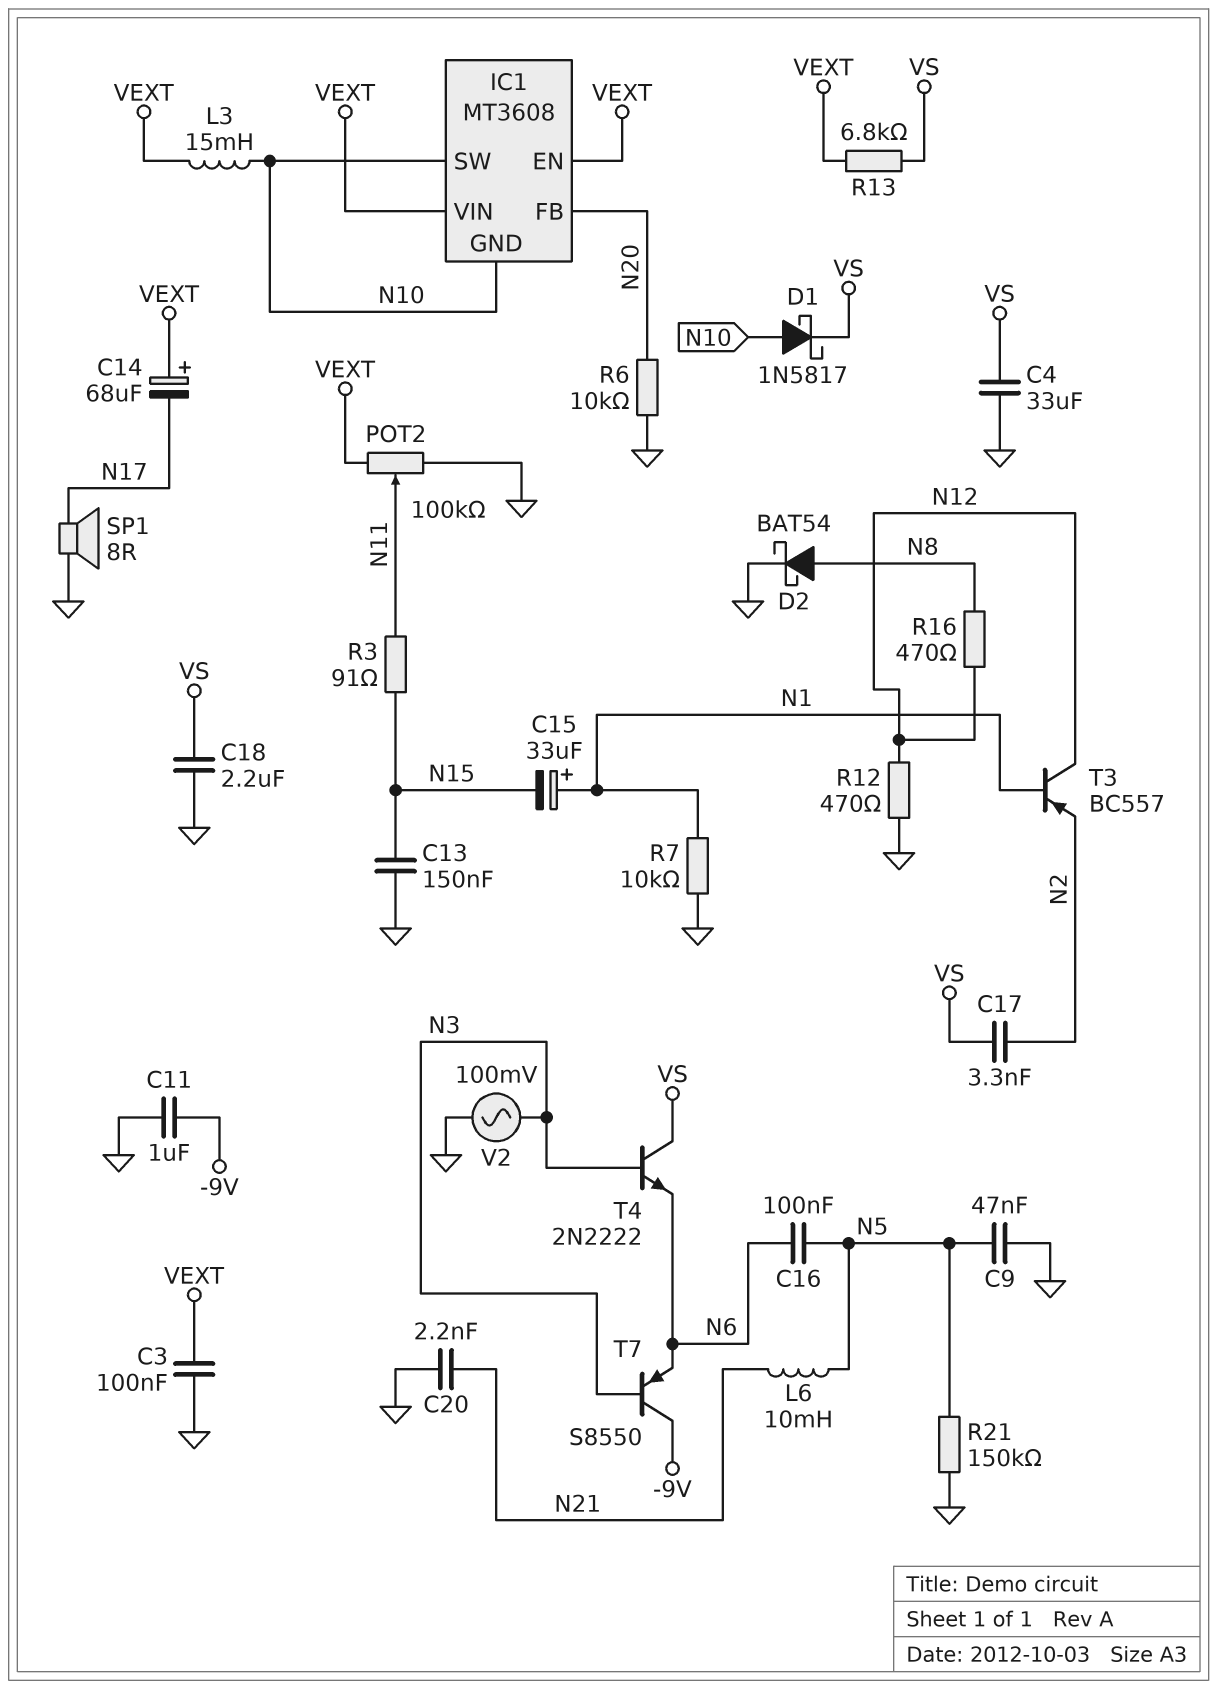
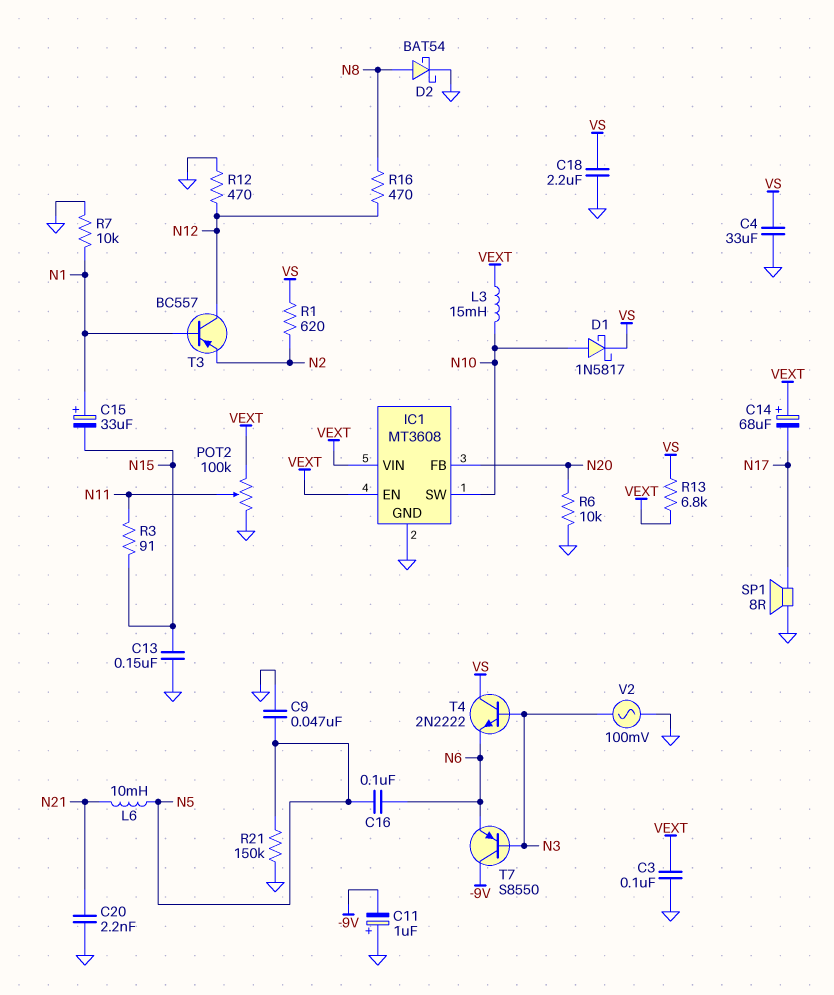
C11: 1uF (-9V, GND) -> 1uF (plus GND, minus -9V)
C17: 3.3nF (N2, VS) -> none
IC1 pin GND: N10 -> GND
R1: none -> 620 (N2, VS)

